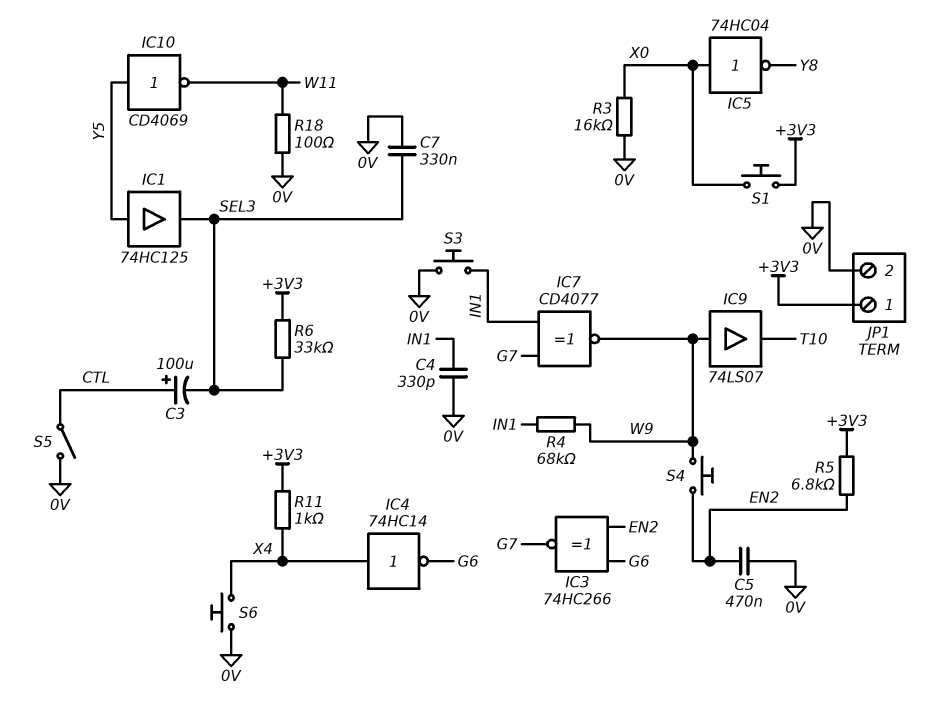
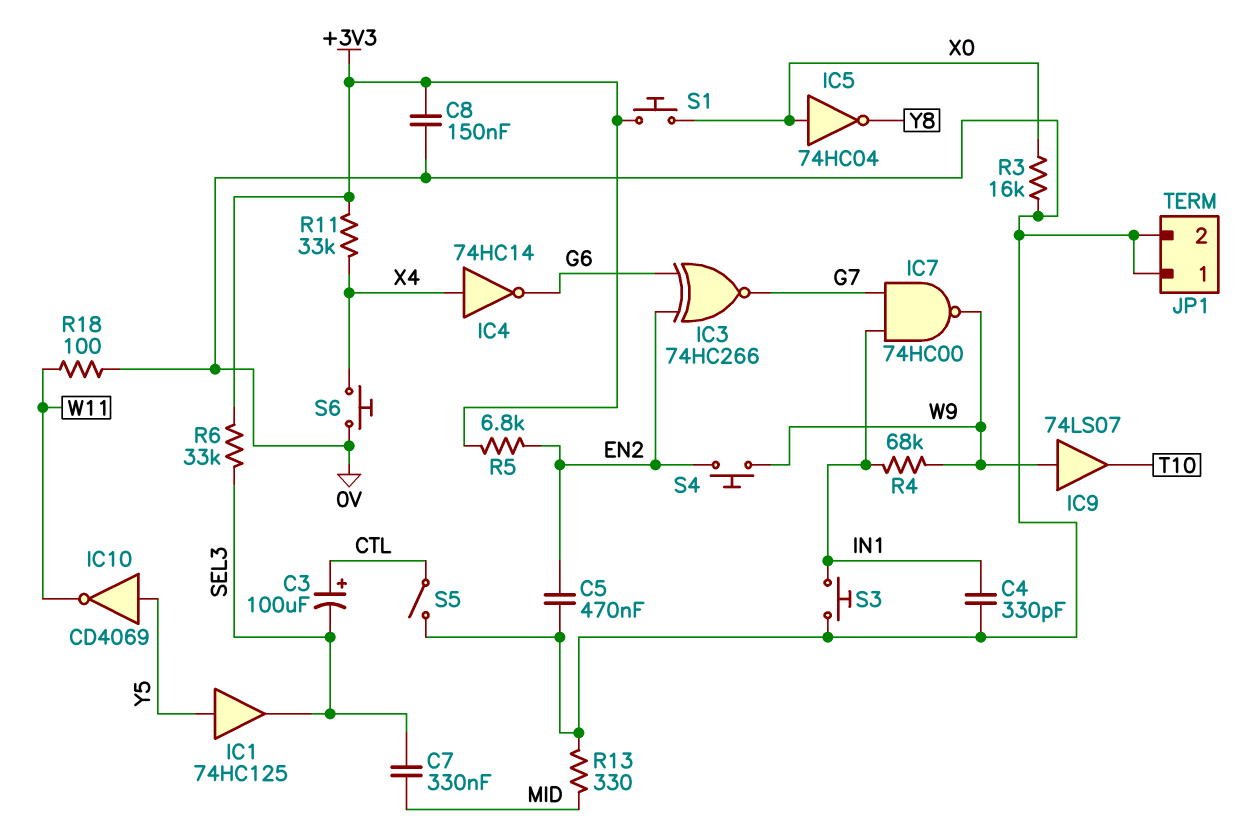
C7: 330nF (0V, SEL3) -> 330nF (MID, SEL3)
C8: none -> 150nF (+3V3, 0V)
IC7: XNOR CD4077 (in G7, in IN1, out W9) -> NAND 74HC00 (in G7, in IN1, out W9)
JP1 pin 1: +3V3 -> 0V
R11: 1k (+3V3, X4) -> 33k (+3V3, X4)
R13: none -> 330 (0V, MID)

